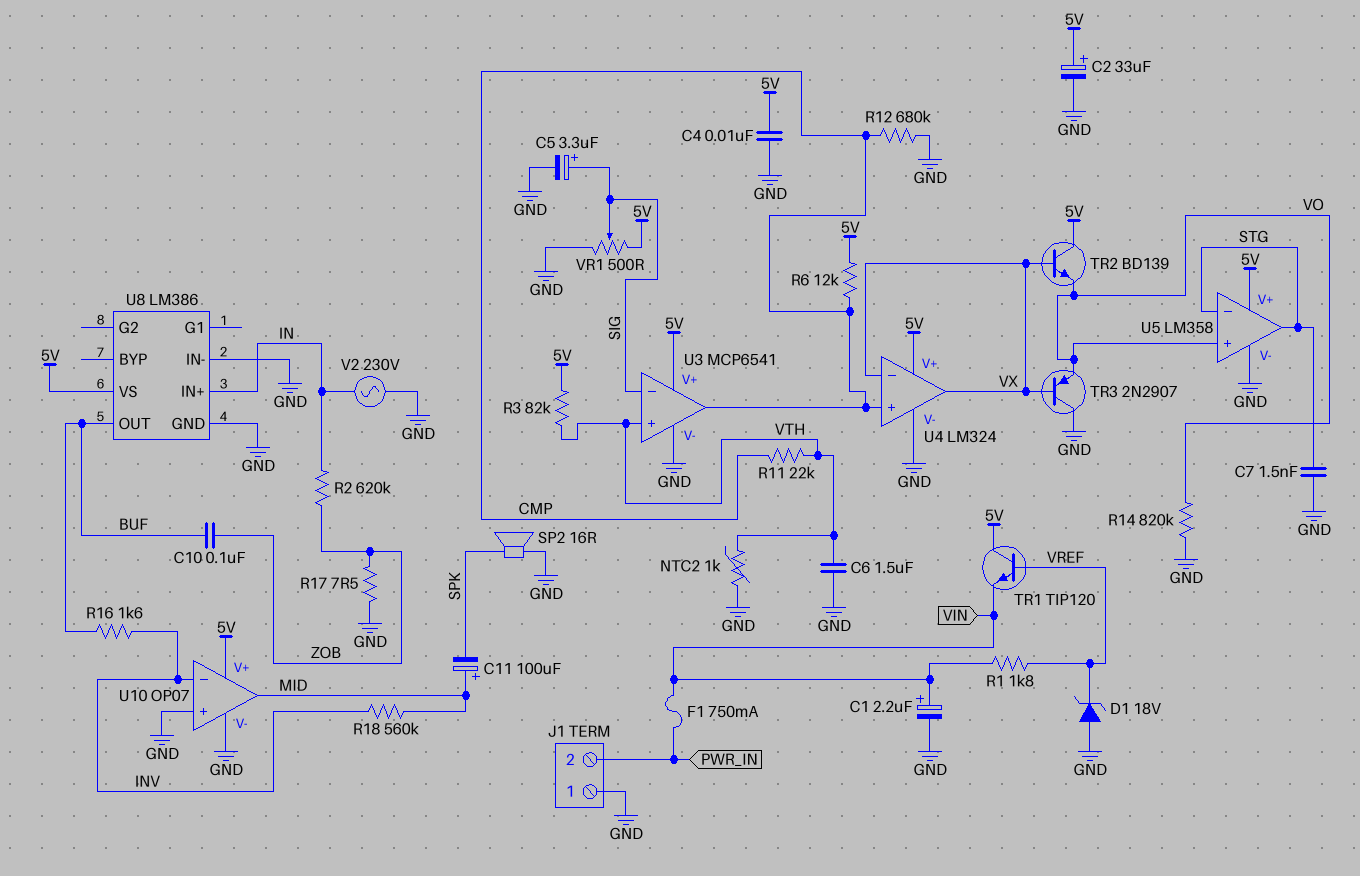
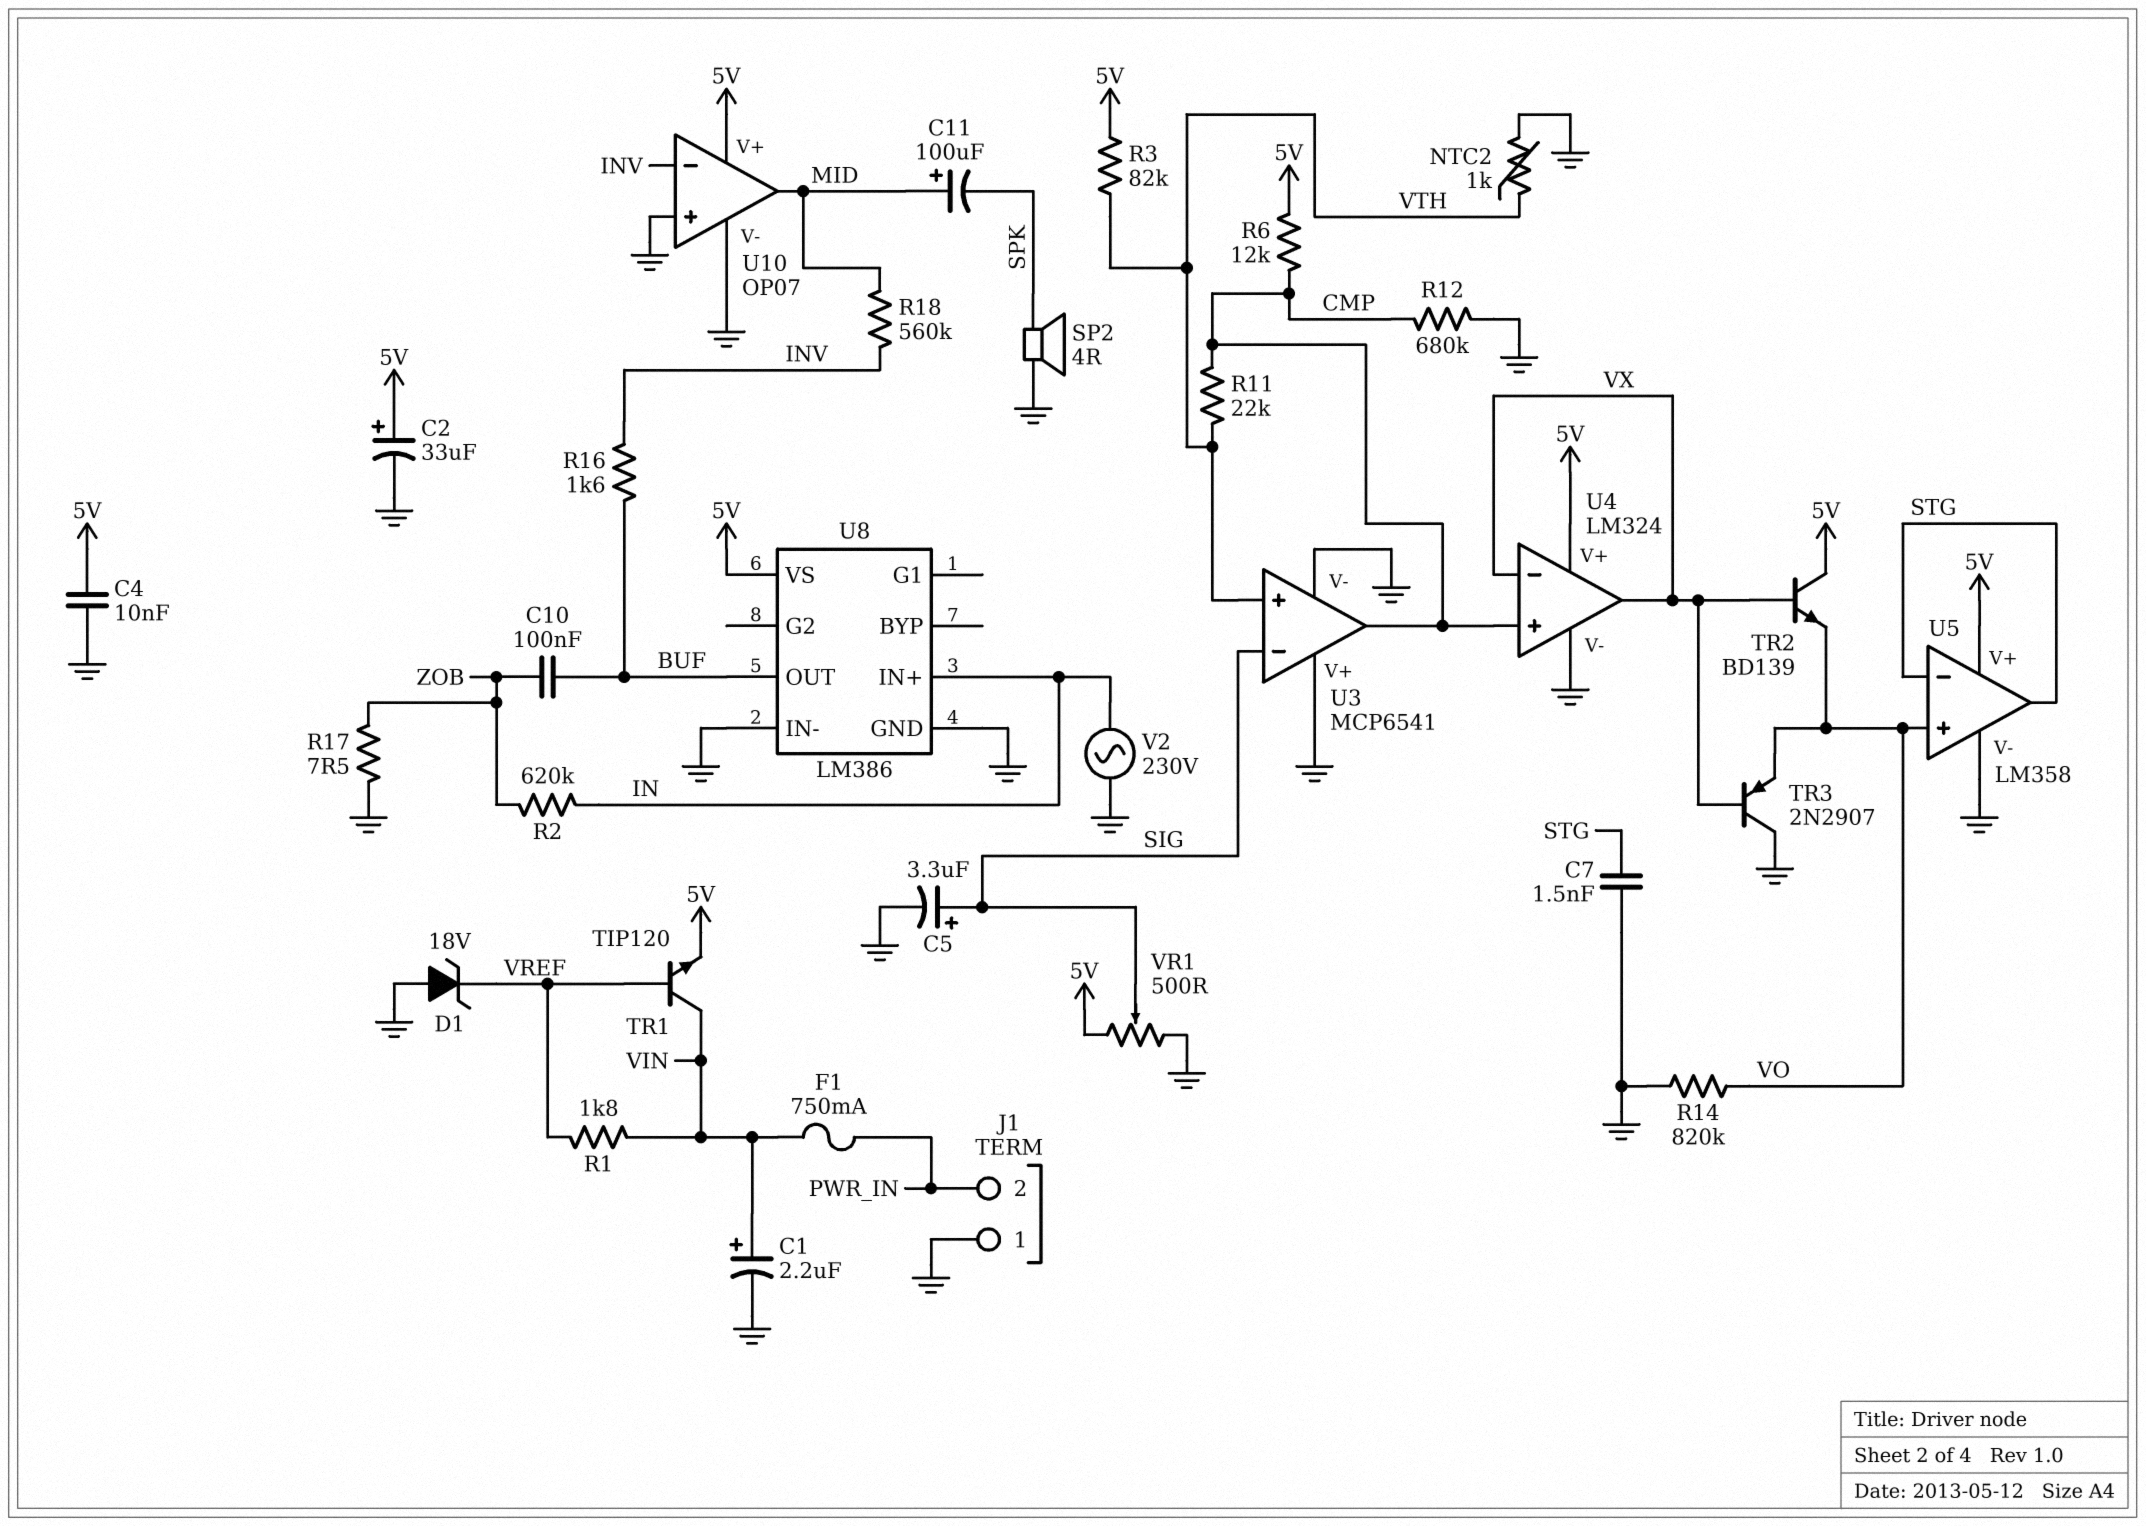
C6: 1.5uF (GND, VTH) -> none
SP2: speaker 16R (GND, SPK) -> speaker 4R (GND, SPK)
TR1: NPN TIP120 (B VREF, C 5V, E VIN) -> NPN TIP120 (B VREF, C VIN, E 5V)
U3 pin V+: 5V -> GND

